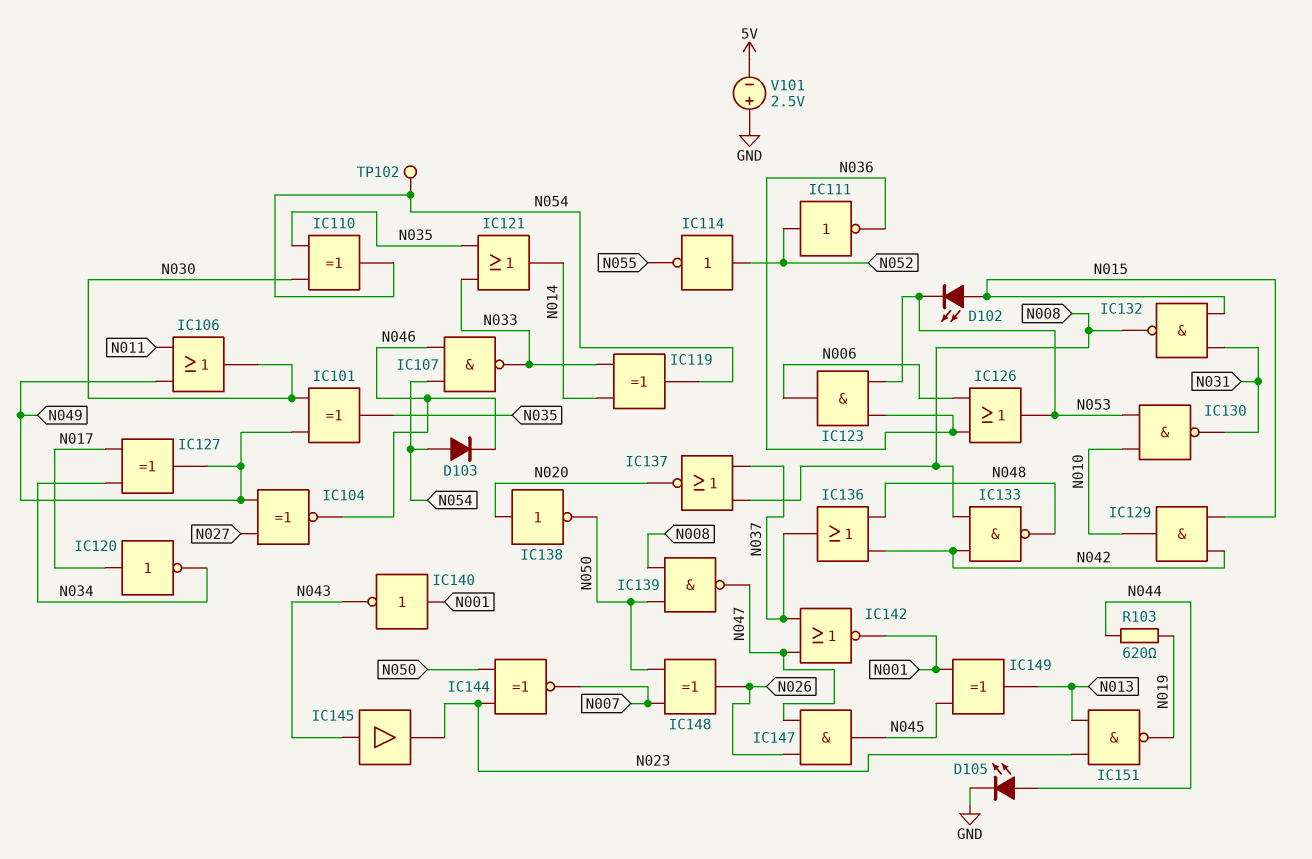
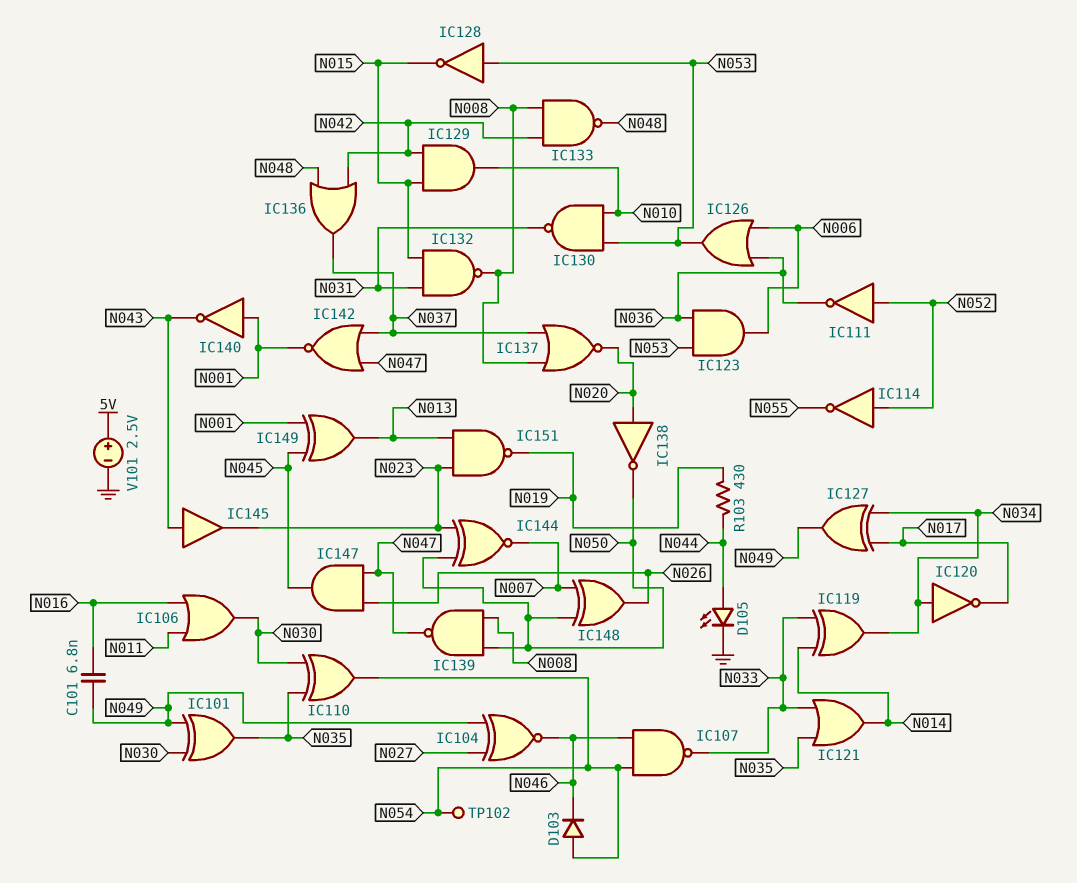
C101: none -> 6.8nF (N016, N049)
D102: LED (A N015, K N053) -> none
IC106: OR (in N011, in N049, out N030) -> OR (in N011, in N016, out N030)
IC119: XOR (in N014, in N033, out N054) -> XOR (in N014, in N033, out N034)
IC120: NOT (in N017, out N034) -> NOT (in N034, out N017)
IC128: none -> NOT (in N053, out N015)
R103: 620 (N019, N044) -> 430 (N019, N044)
V101: 2.5V (plus GND, minus 5V) -> 2.5V (plus 5V, minus GND)

